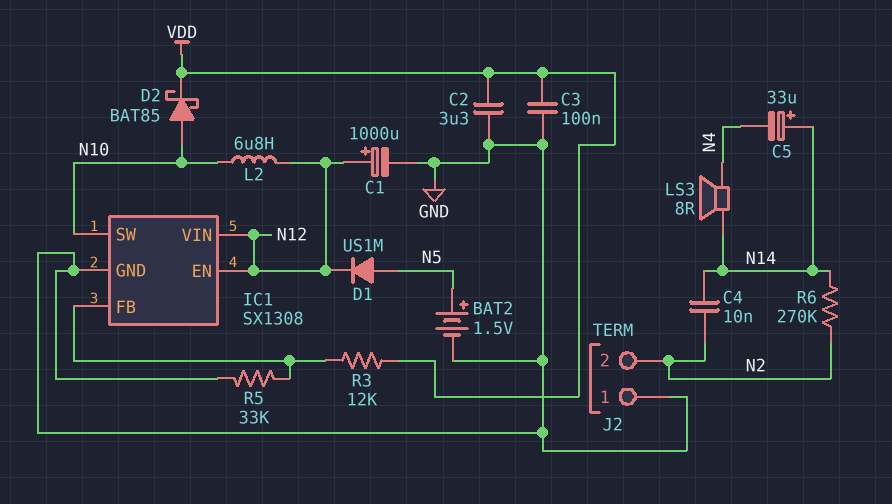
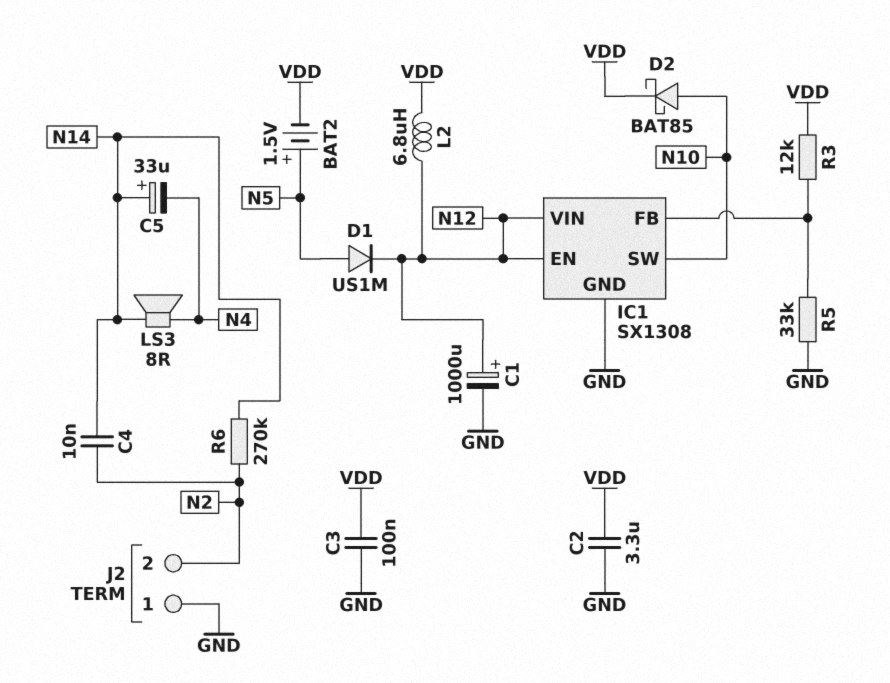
BAT2: 1.5V (plus N5, minus GND) -> 1.5V (plus N5, minus VDD)
L2: 6.8uH (N10, N12) -> 6.8uH (N12, VDD)

